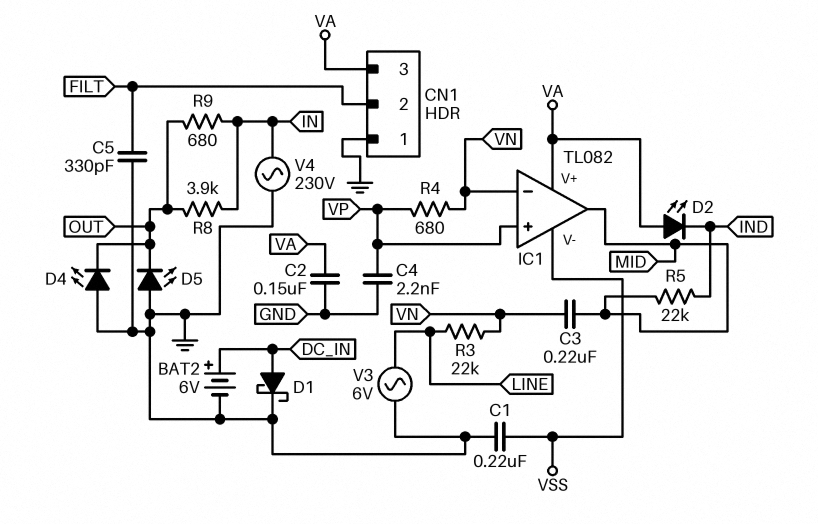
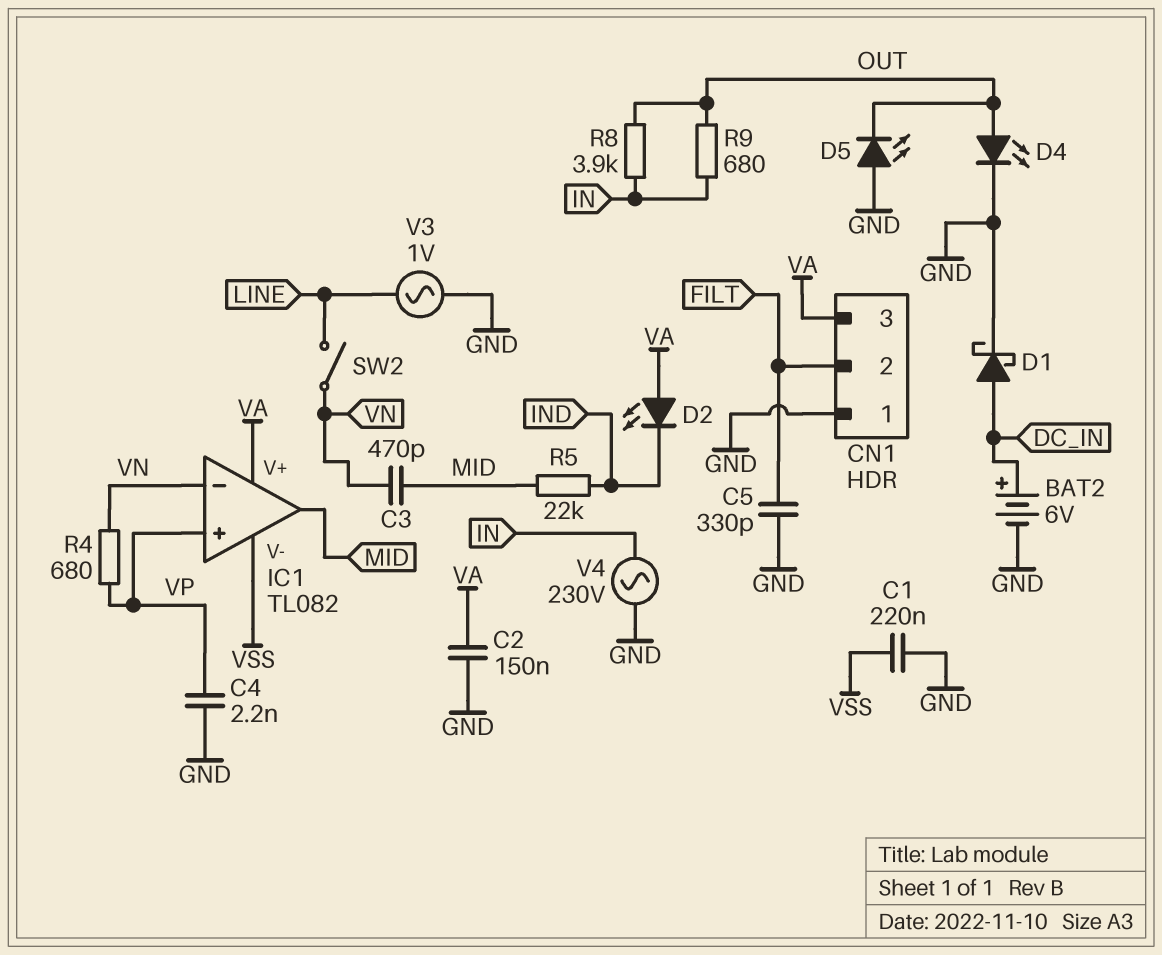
C3: 220nF (MID, VN) -> 470pF (MID, VN)
D4: LED (A GND, K OUT) -> LED (A OUT, K GND)
R3: 22k (LINE, VN) -> none
SW2: none -> switch (LINE, VN)
V3: AC 6V (GND, LINE) -> AC 1V (GND, LINE)

